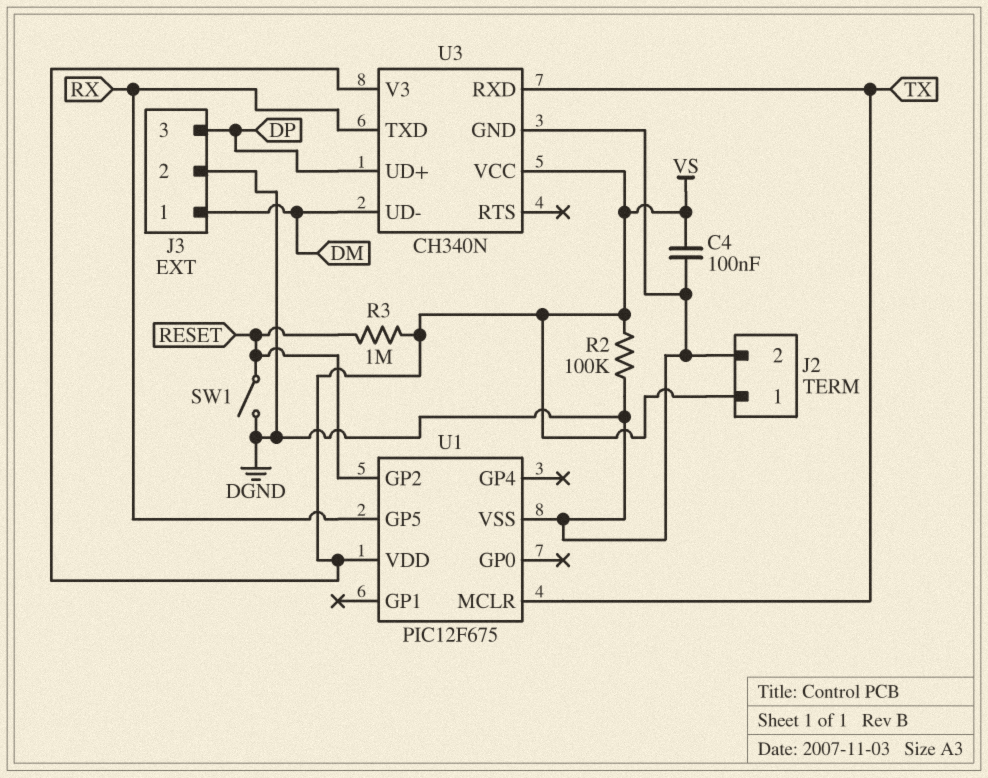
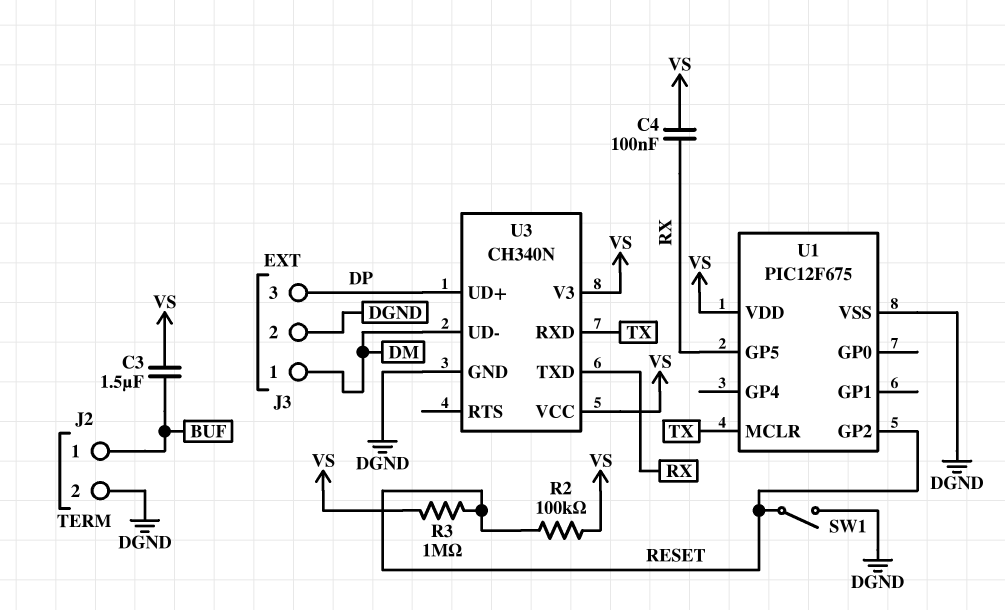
C3: none -> 1.5uF (BUF, VS)
C4: 100nF (DGND, VS) -> 100nF (RX, VS)
J2 pin 1: VS -> BUF
R2: 100k (DGND, VS) -> 100k (RESET, VS)

